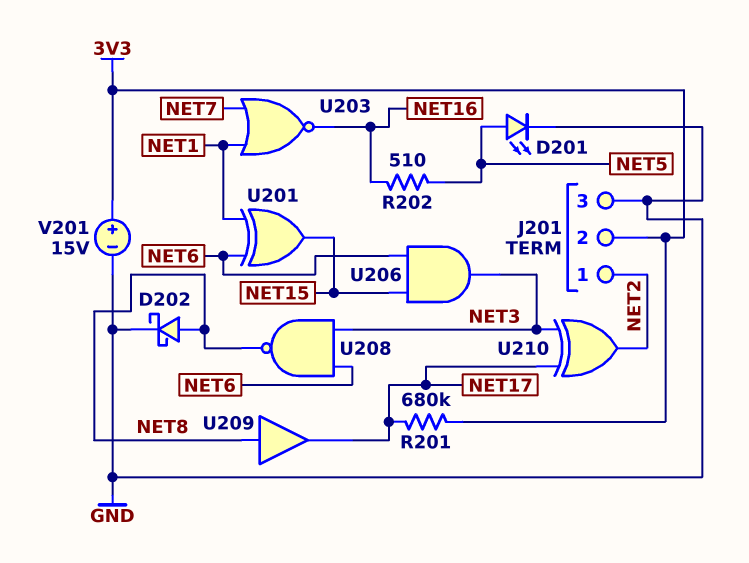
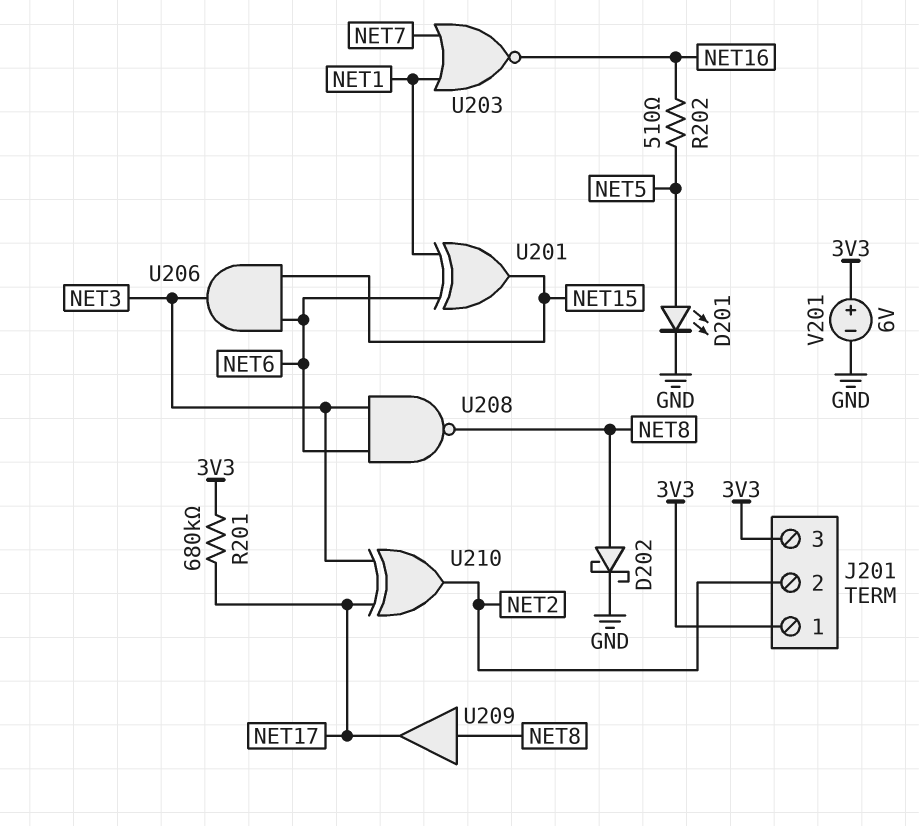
J201 pin 1: NET2 -> 3V3
J201 pin 2: 3V3 -> NET2
J201 pin 3: GND -> 3V3
V201: 15V (plus 3V3, minus GND) -> 6V (plus 3V3, minus GND)

